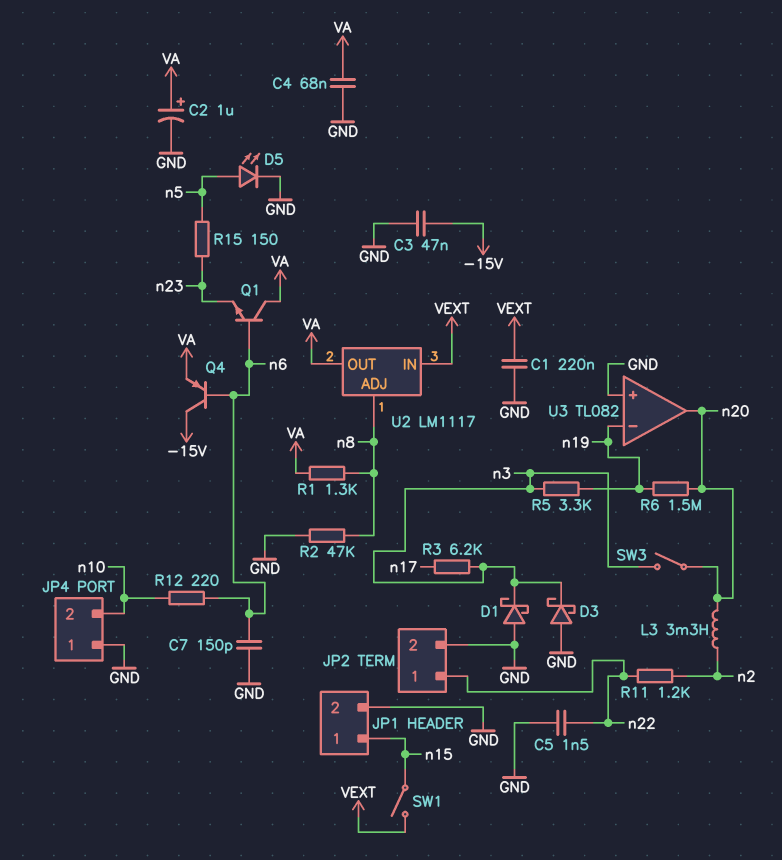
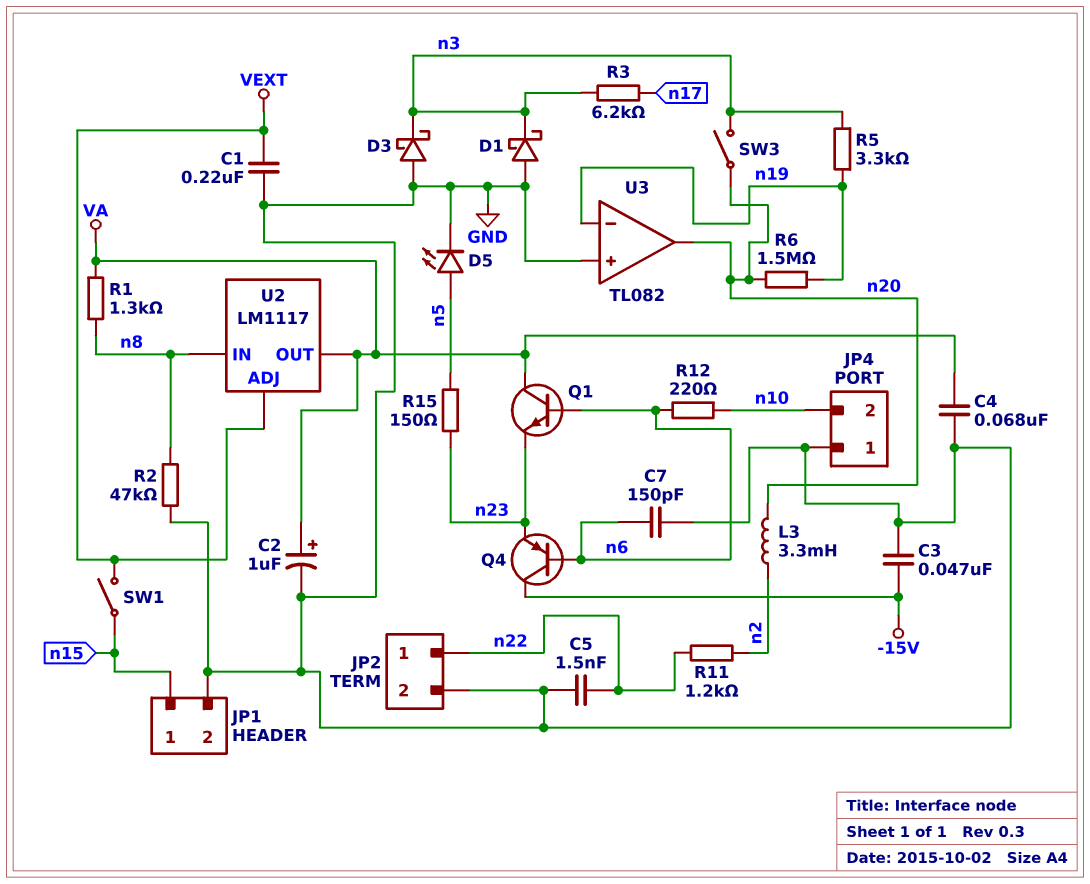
Q4: PNP (B n6, C -15V, E VA) -> PNP (B n6, C -15V, E n23)
U2 pin ADJ: n8 -> VEXT
U2 pin IN: VEXT -> n8

